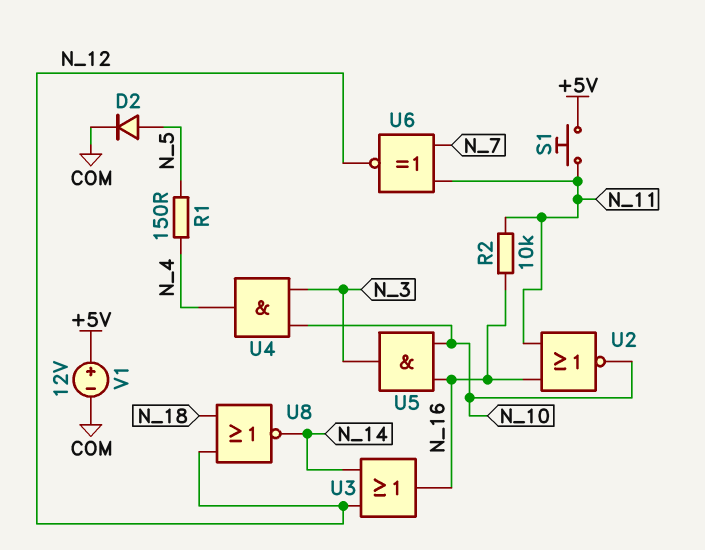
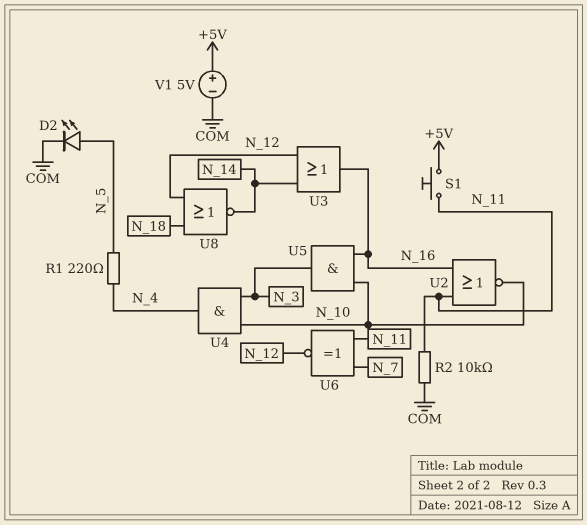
D2: diode (A N_5, K COM) -> LED (A N_5, K COM)
R1: 150 (N_4, N_5) -> 220 (N_4, N_5)
R2: 10k (N_11, N_16) -> 10k (COM, N_11)
V1: 12V (plus +5V, minus COM) -> 5V (plus +5V, minus COM)

